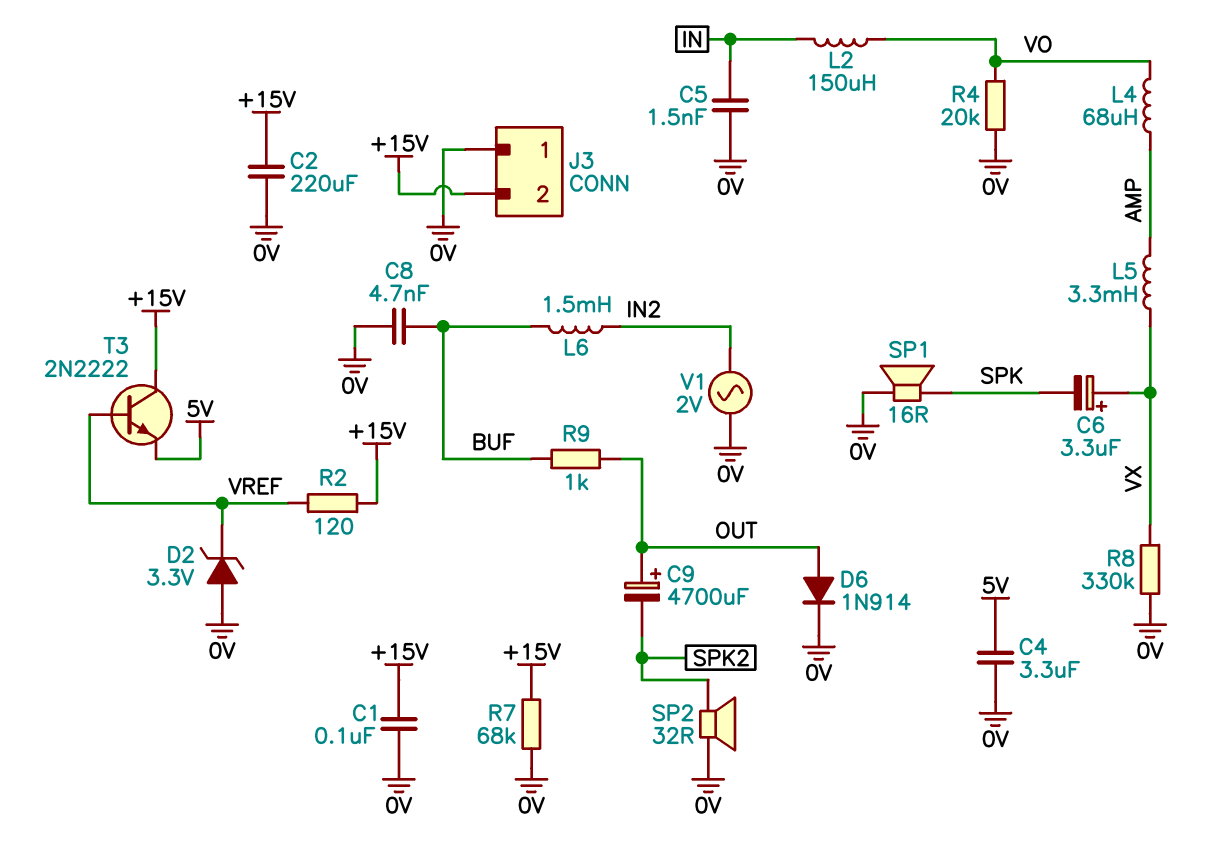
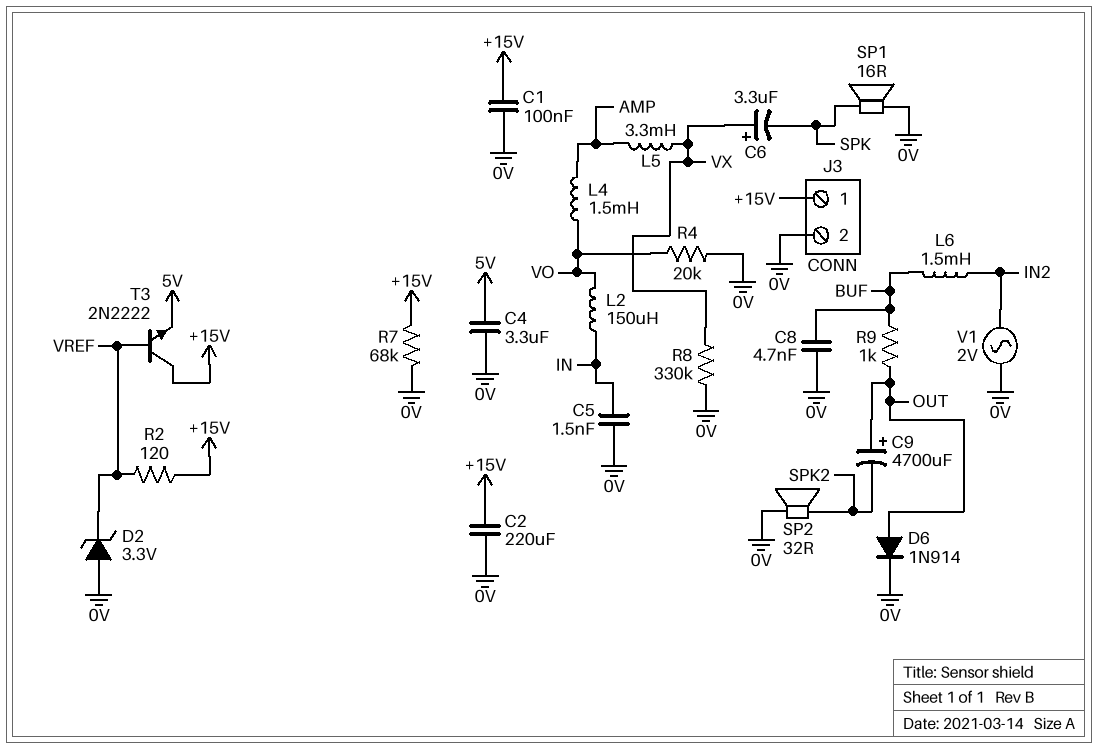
J3 pin 1: 0V -> +15V
J3 pin 2: +15V -> 0V
L4: 68uH (AMP, VO) -> 1.5mH (AMP, VO)

